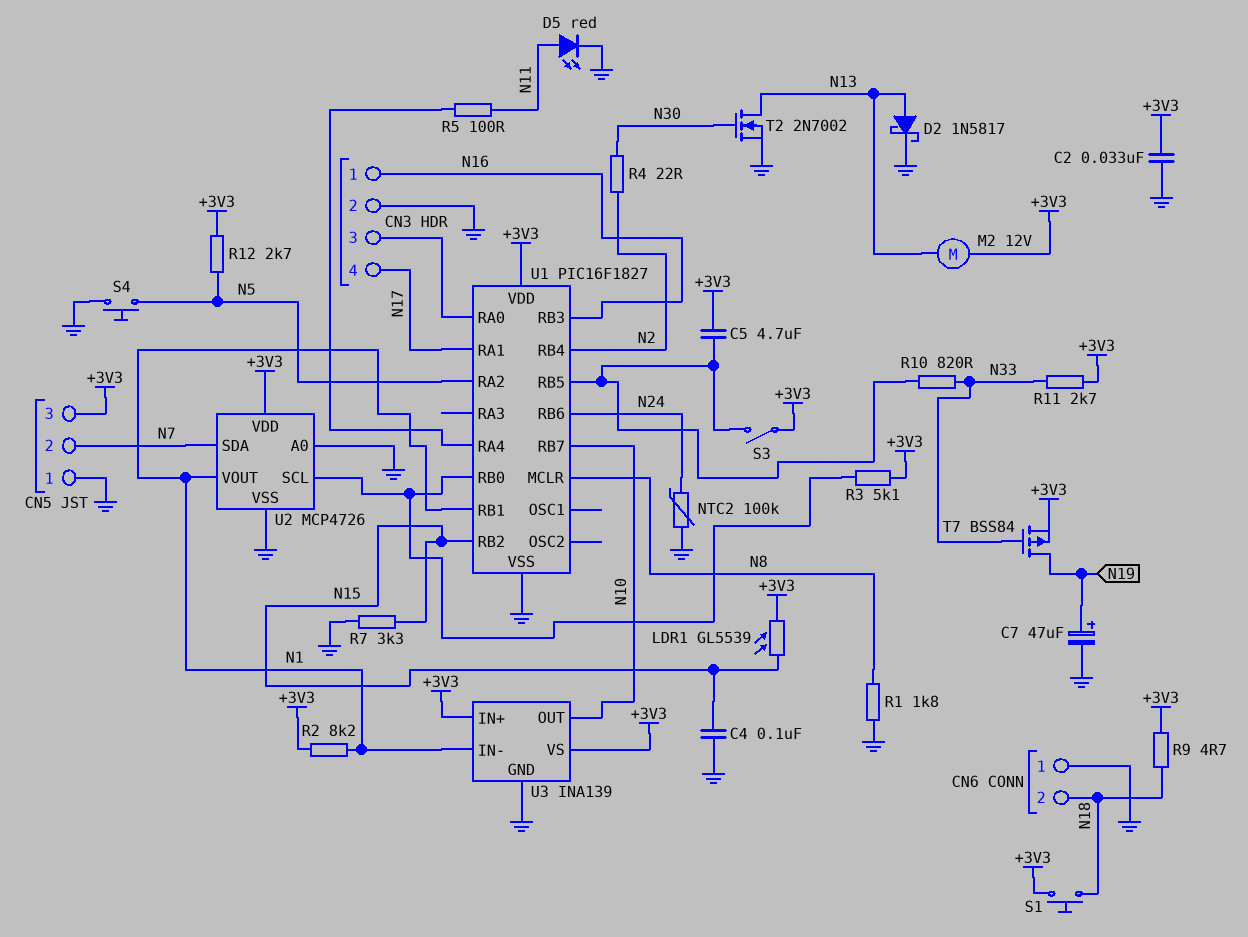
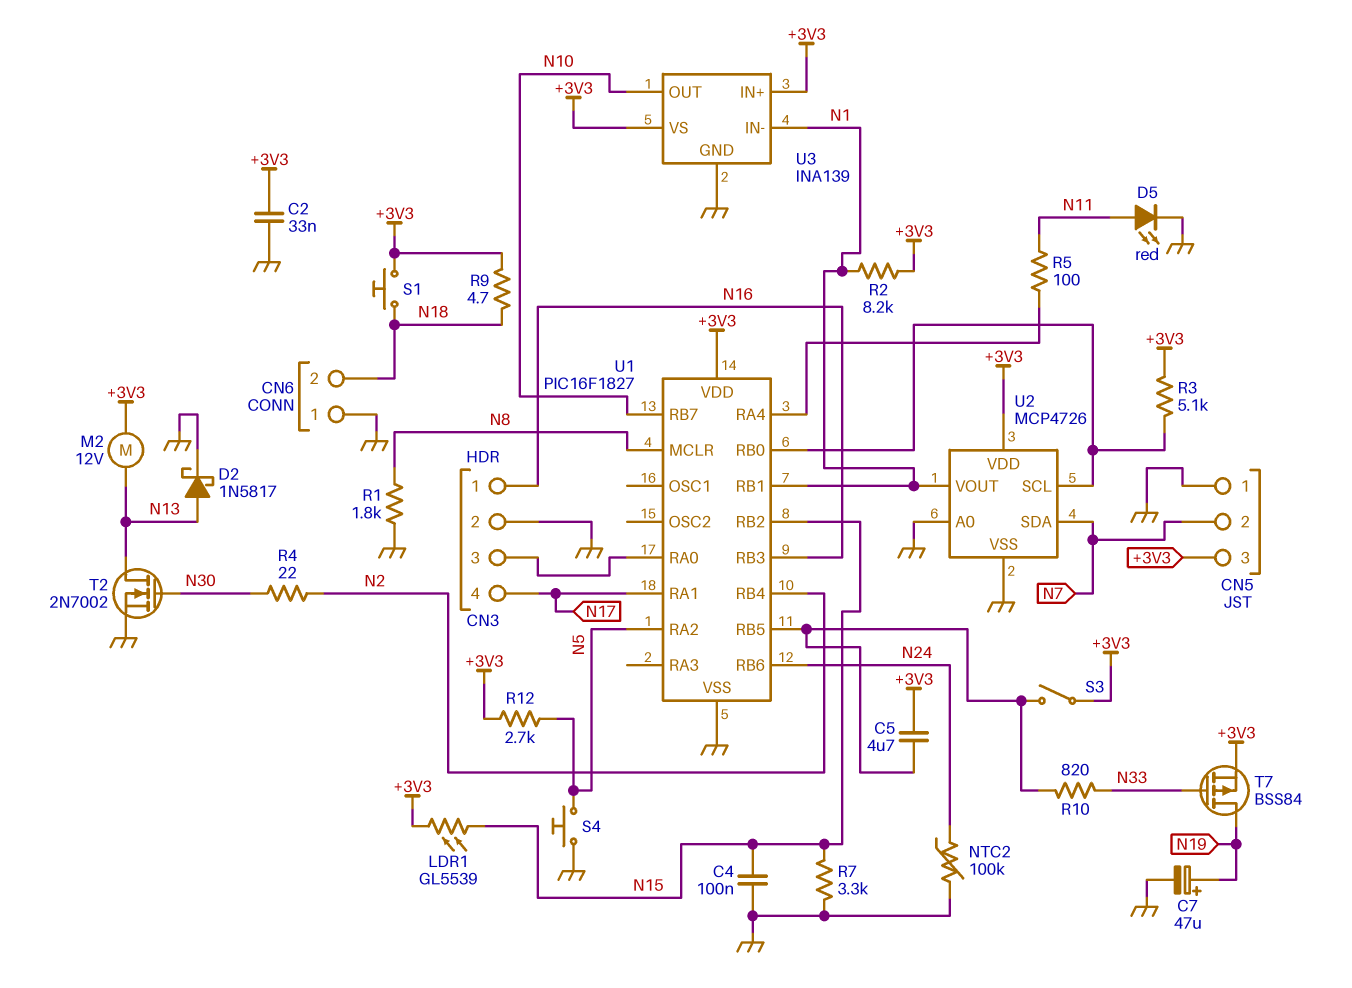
R11: 2.7k (+3V3, N33) -> none

